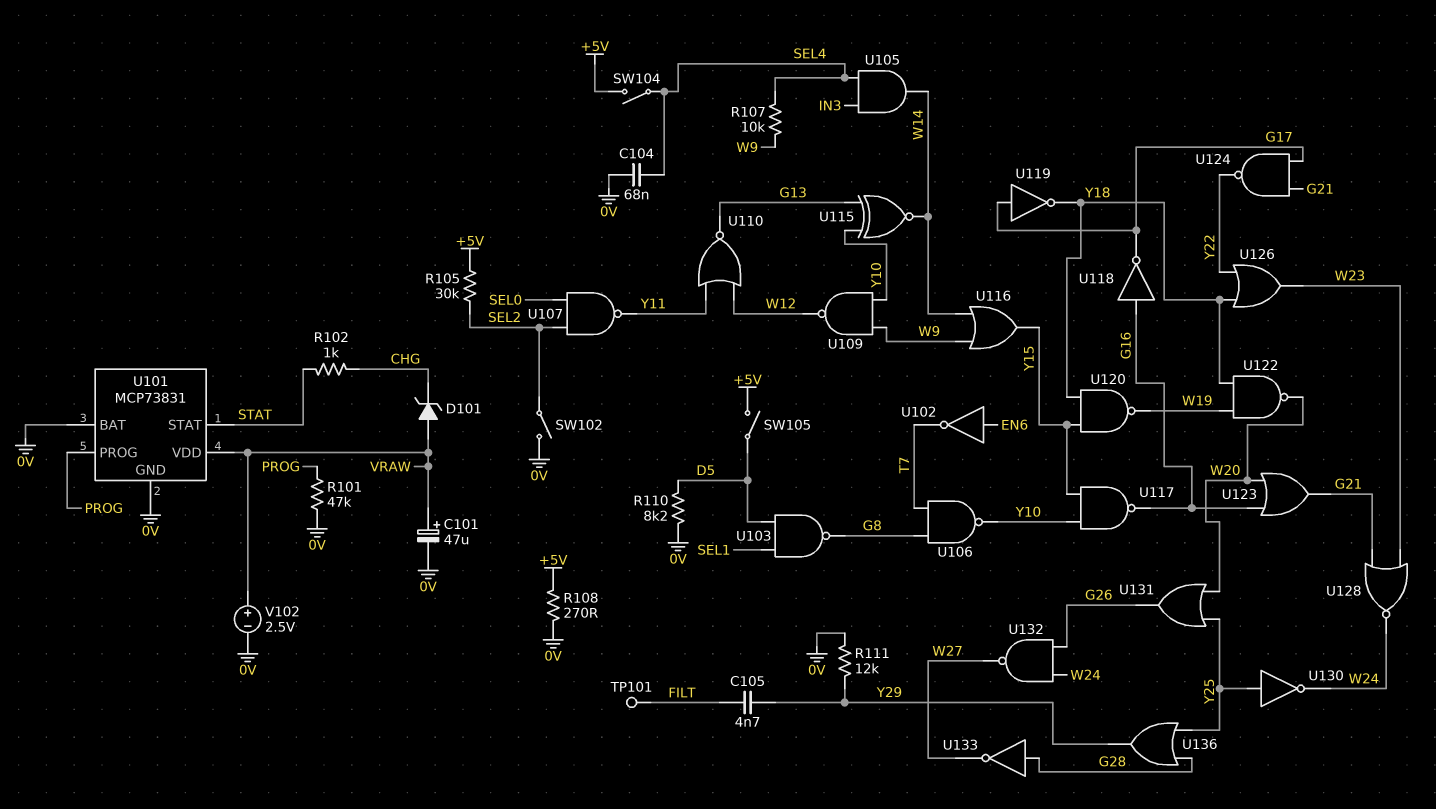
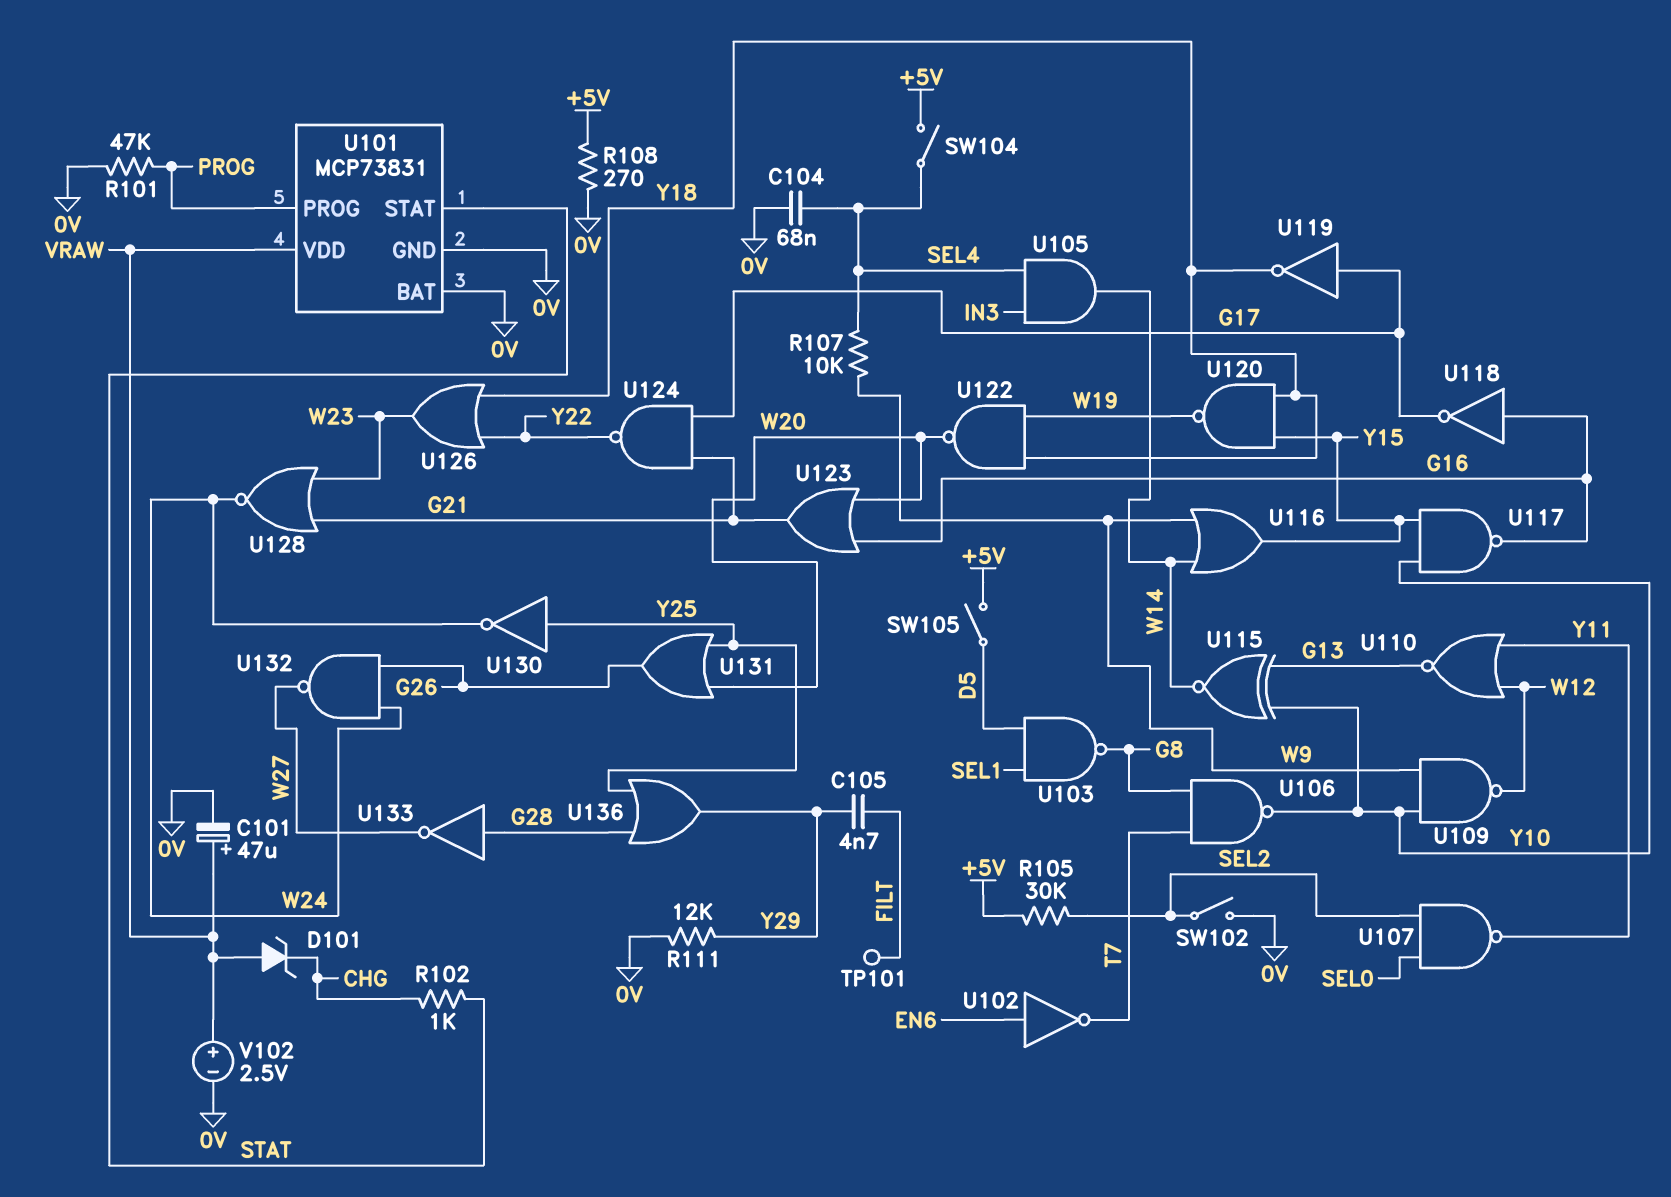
R110: 8.2k (0V, D5) -> none

